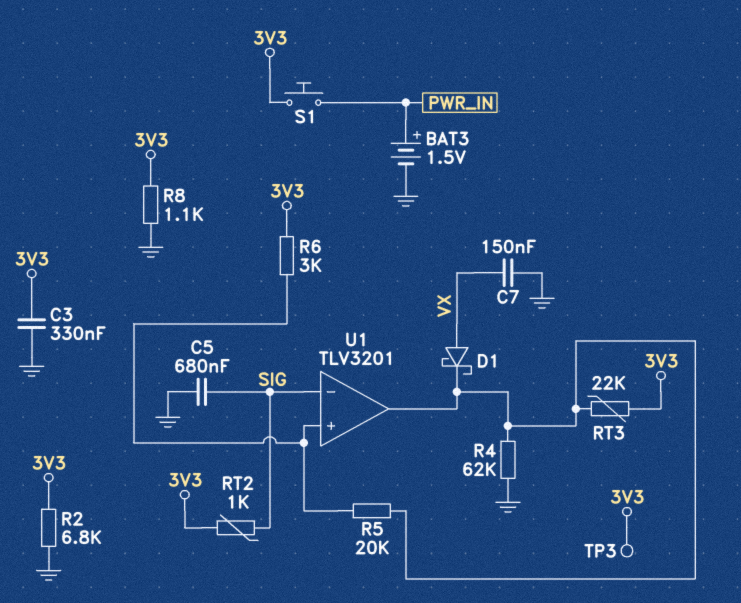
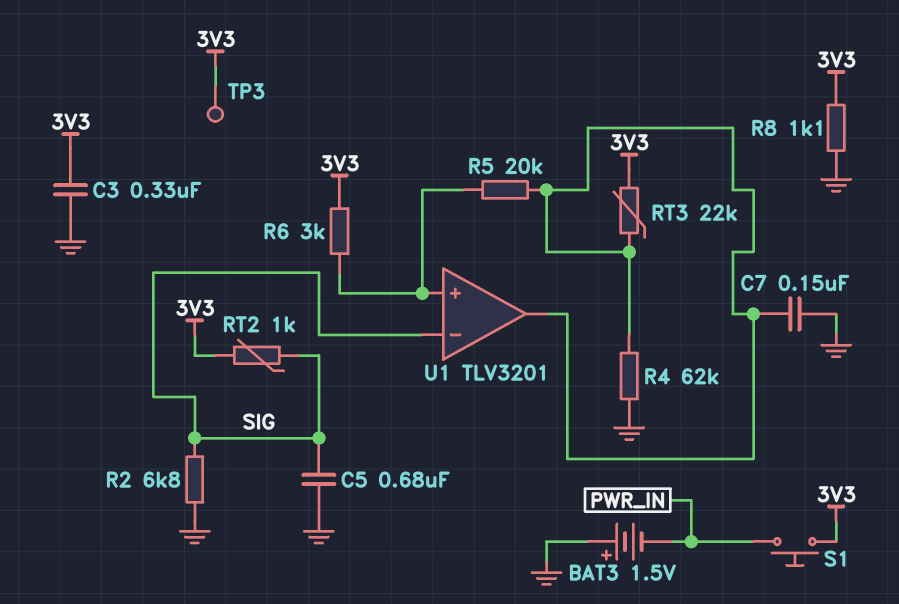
BAT3: 1.5V (plus PWR_IN, minus GND) -> 1.5V (plus GND, minus PWR_IN)
C7: 150nF (GND, VX) -> 150nF (GND, U1/out)
D1: schottky (A VX, K U1/out) -> none
R2: 6.8k (3V3, GND) -> 6.8k (GND, SIG)

